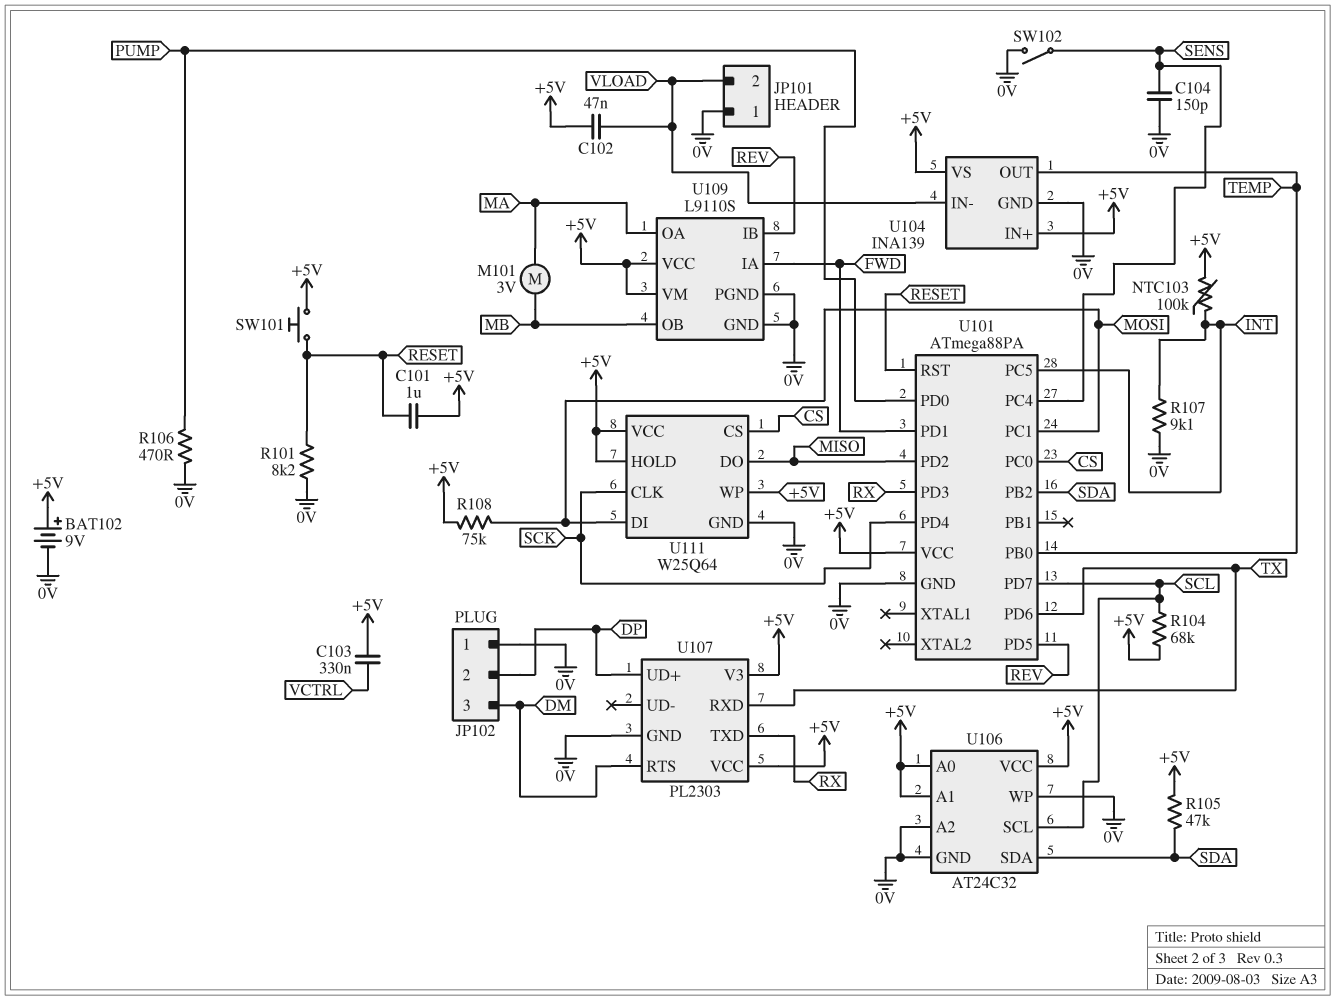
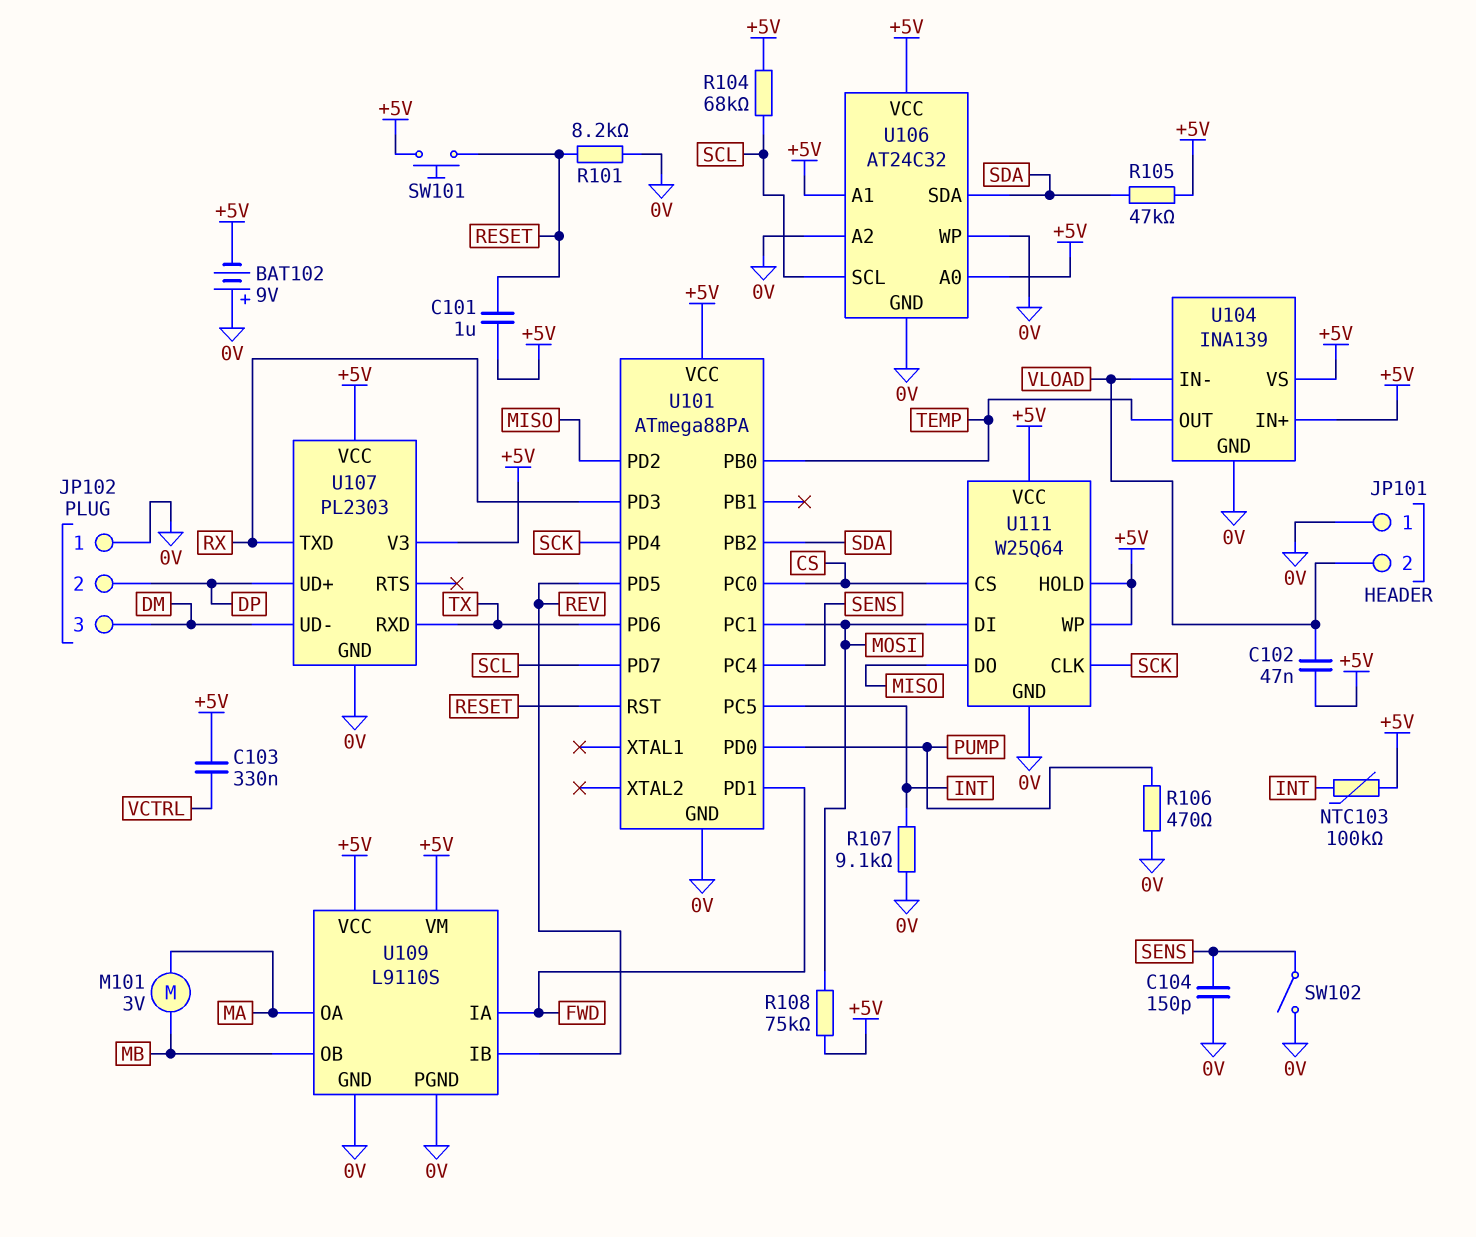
BAT102: 9V (plus +5V, minus 0V) -> 9V (plus 0V, minus +5V)
U107 pin RTS: DM -> none
U107 pin UD-: none -> DM

